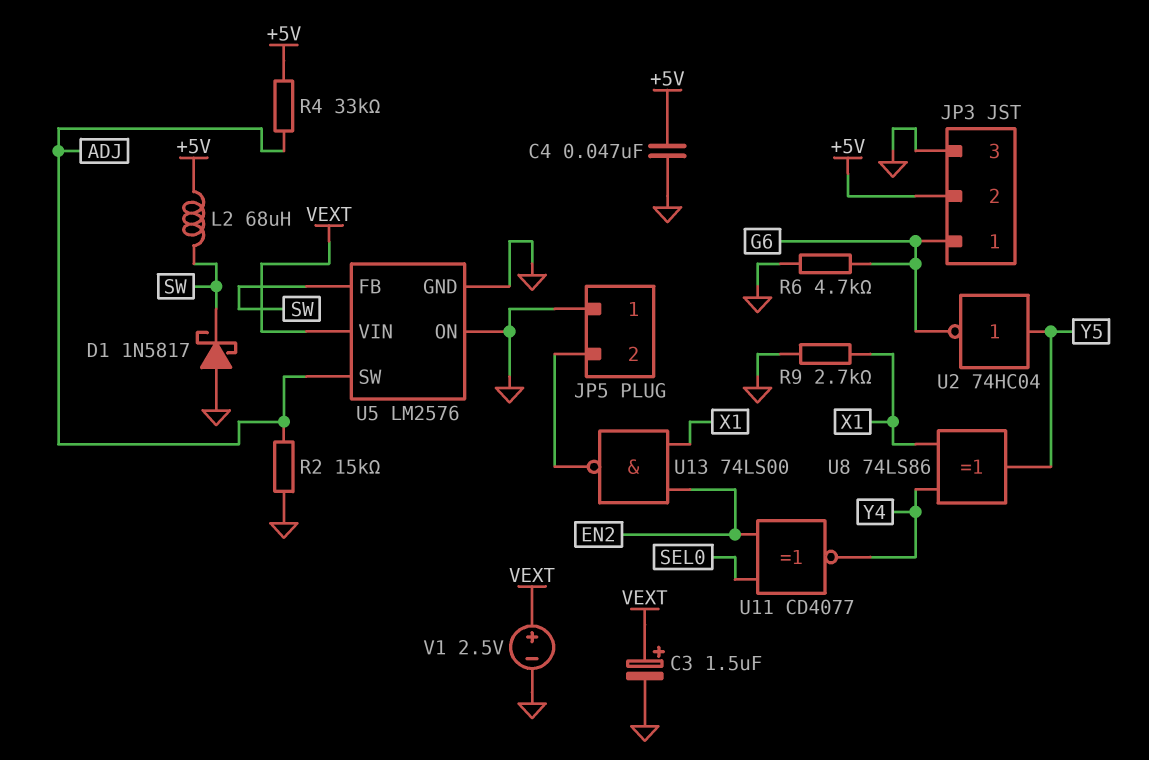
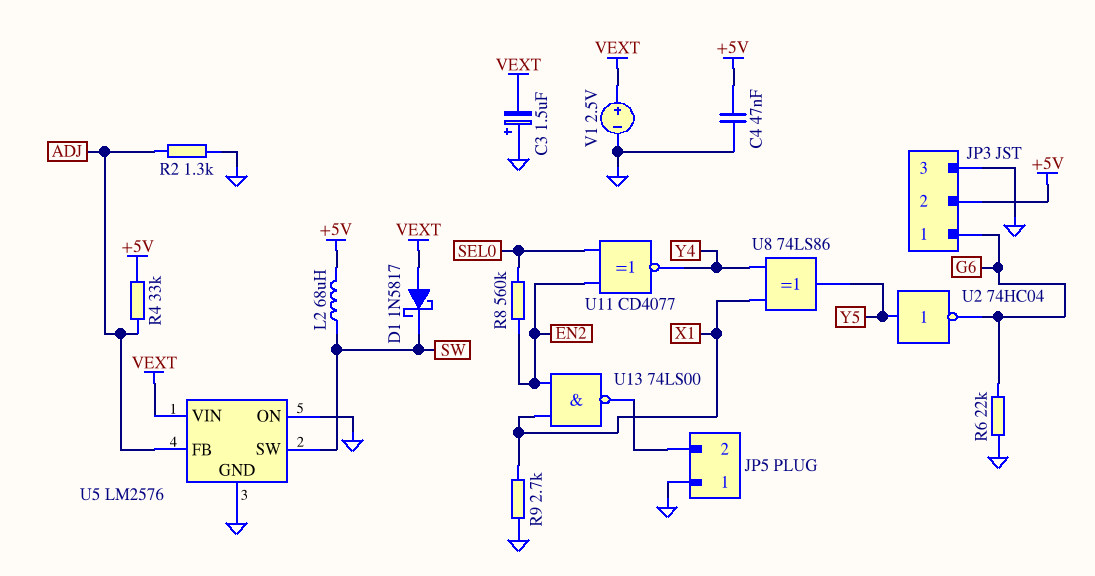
C3: 1.5uF (plus VEXT, minus GND) -> 1.5uF (plus GND, minus VEXT)
D1: schottky 1N5817 (A GND, K SW) -> schottky 1N5817 (A VEXT, K SW)
R2: 15k (ADJ, GND) -> 1.3k (ADJ, GND)
R6: 4.7k (G6, GND) -> 22k (G6, GND)
R8: none -> 560k (EN2, SEL0)
U5 pin FB: SW -> ADJ
U5 pin SW: ADJ -> SW

